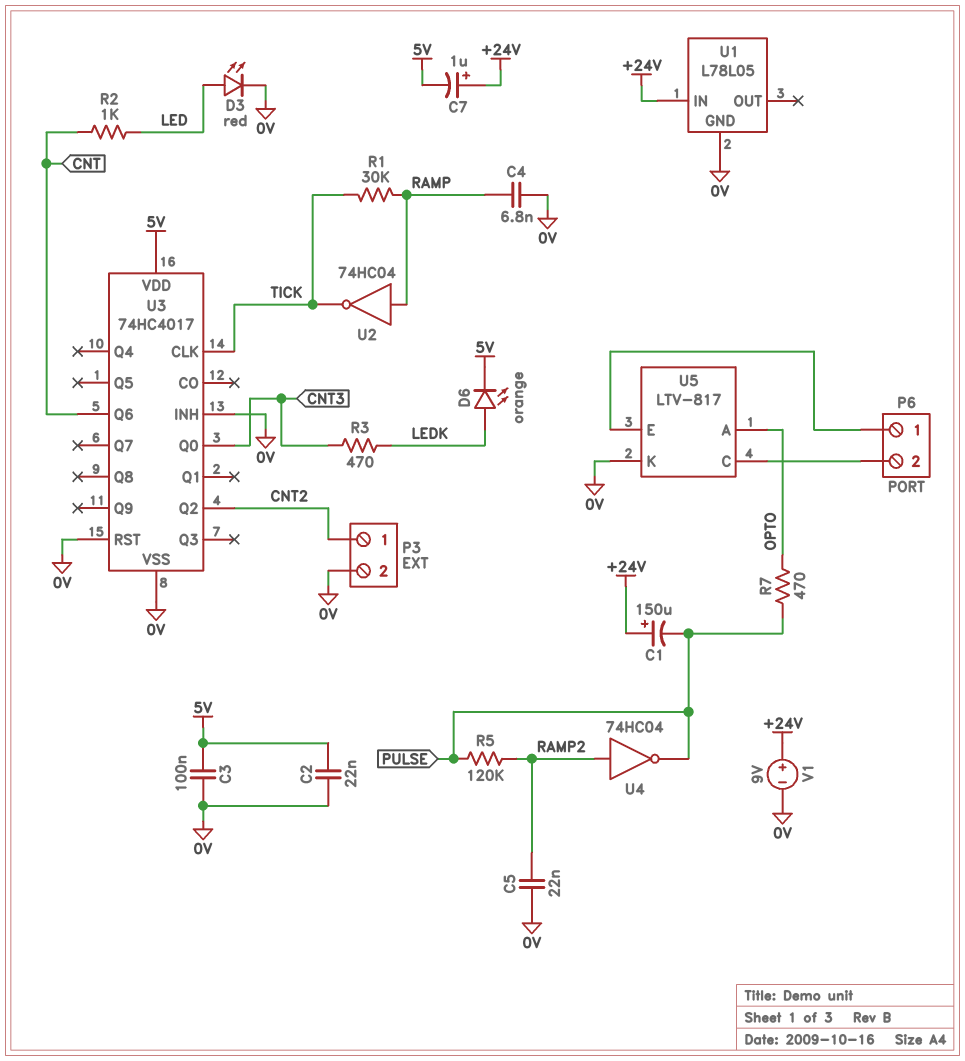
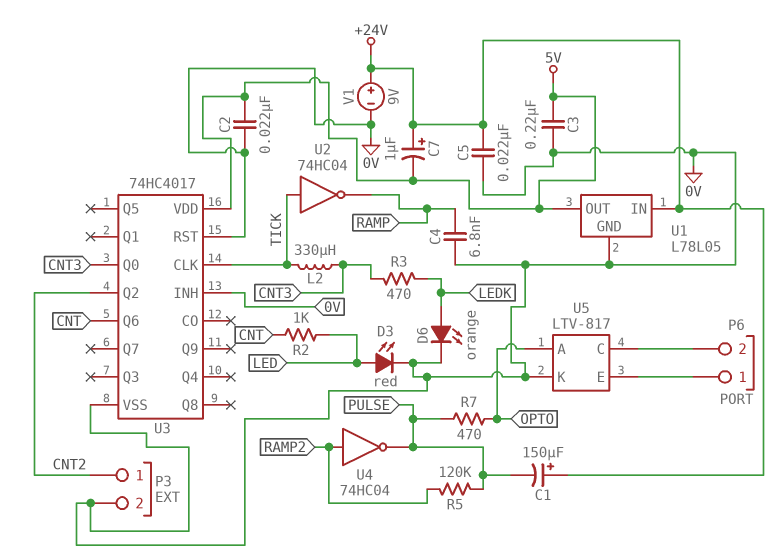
C3: 100nF (0V, 5V) -> 220nF (0V, 5V)
C5: 22nF (0V, RAMP2) -> 22nF (+24V, 0V)
D6: LED orange (A LEDK, K 5V) -> LED orange (A LEDK, K 0V)
L2: none -> 330uH (CNT3, TICK)
R1: 30k (RAMP, TICK) -> none
U1 pin OUT: none -> 5V
U2: NOT 74HC04 (in RAMP, out TICK) -> NOT 74HC04 (in TICK, out RAMP)

